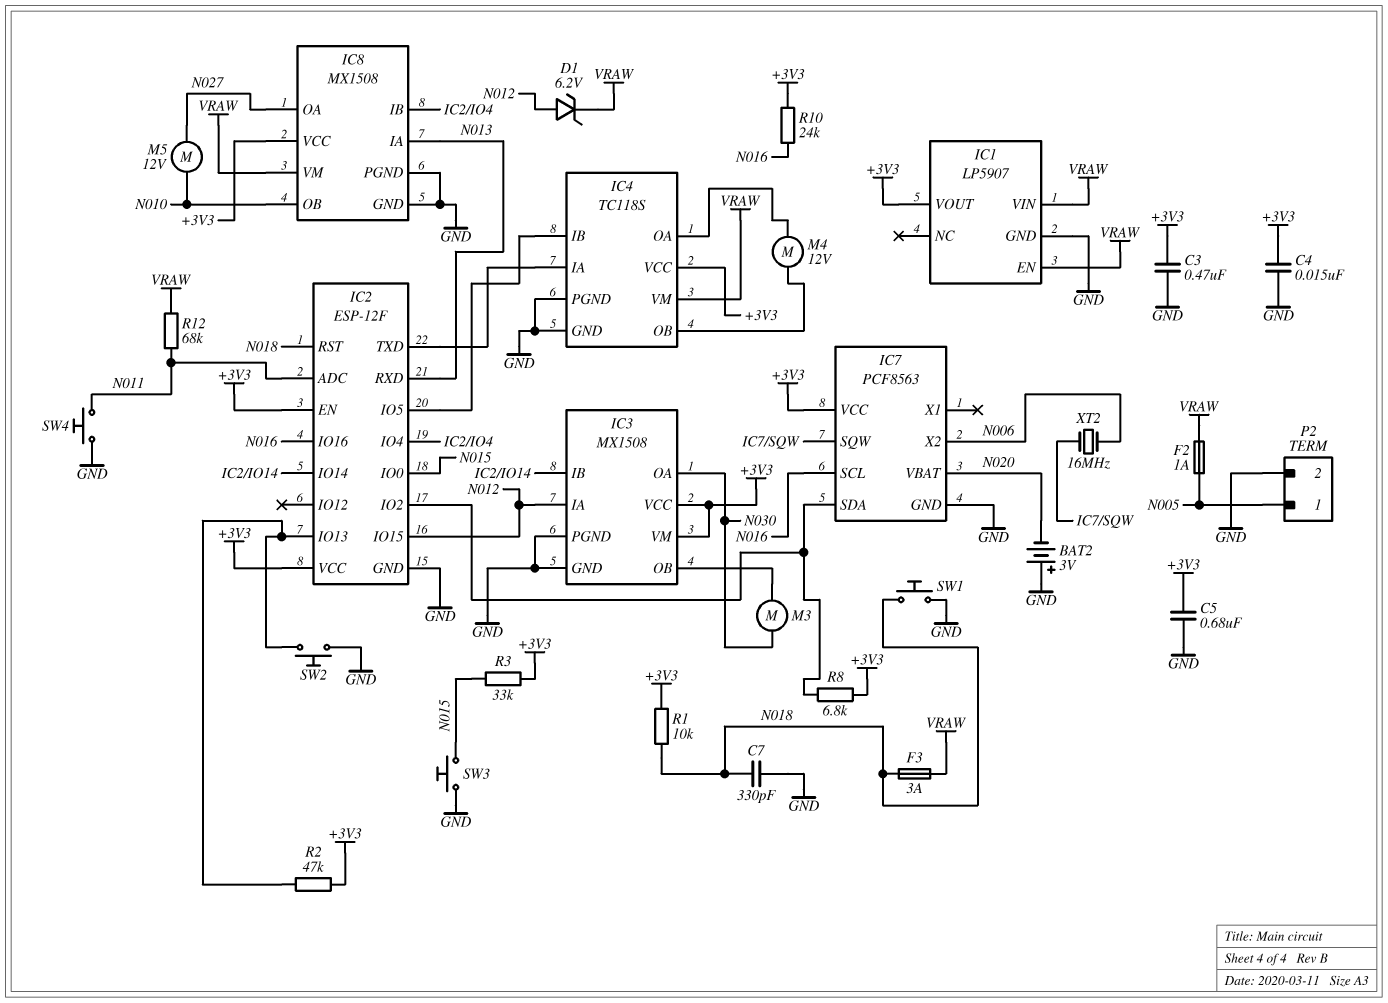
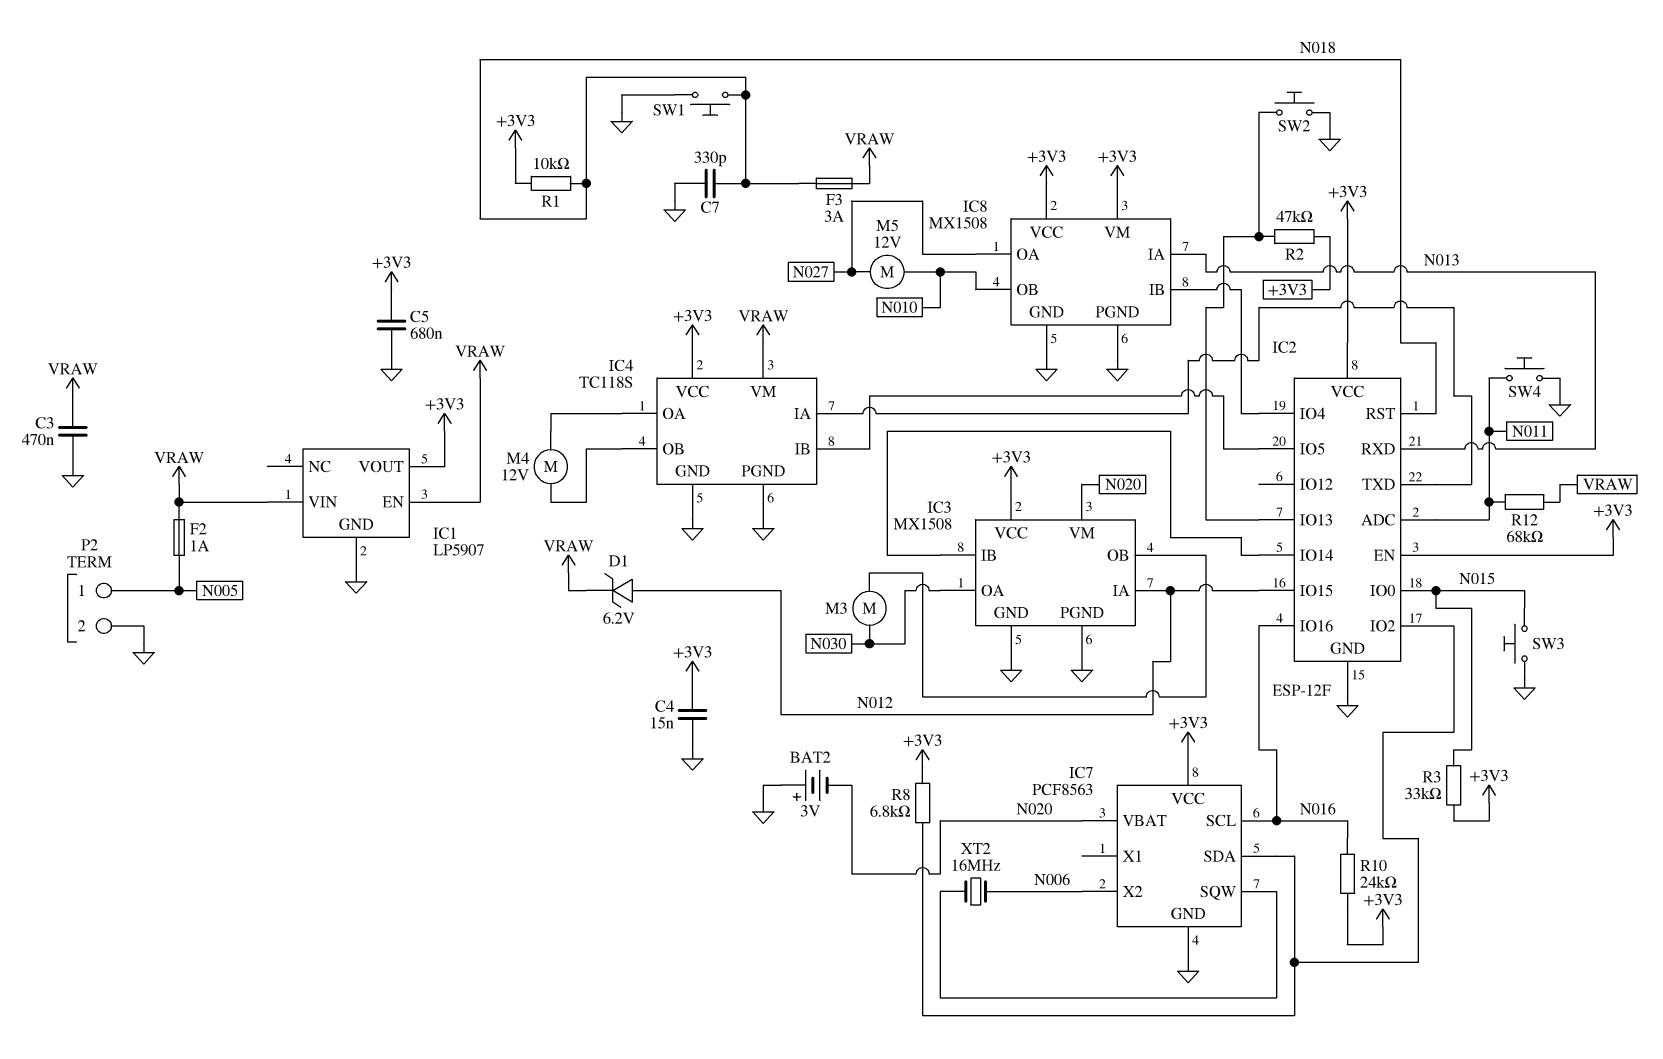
C3: 470nF (+3V3, GND) -> 470nF (GND, VRAW)
IC3 pin VM: +3V3 -> N020
IC8 pin VM: VRAW -> +3V3

